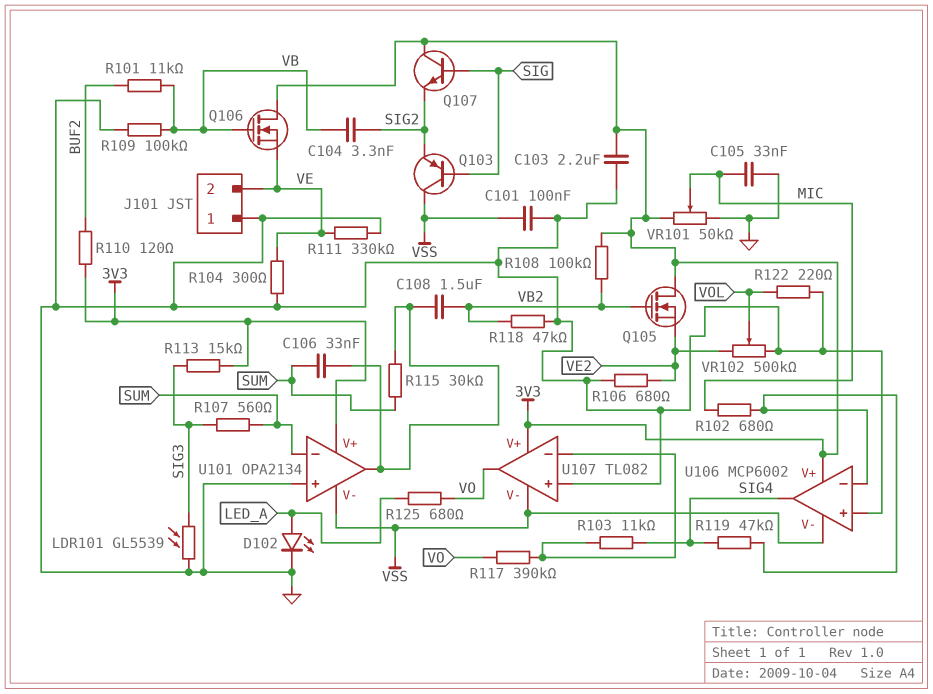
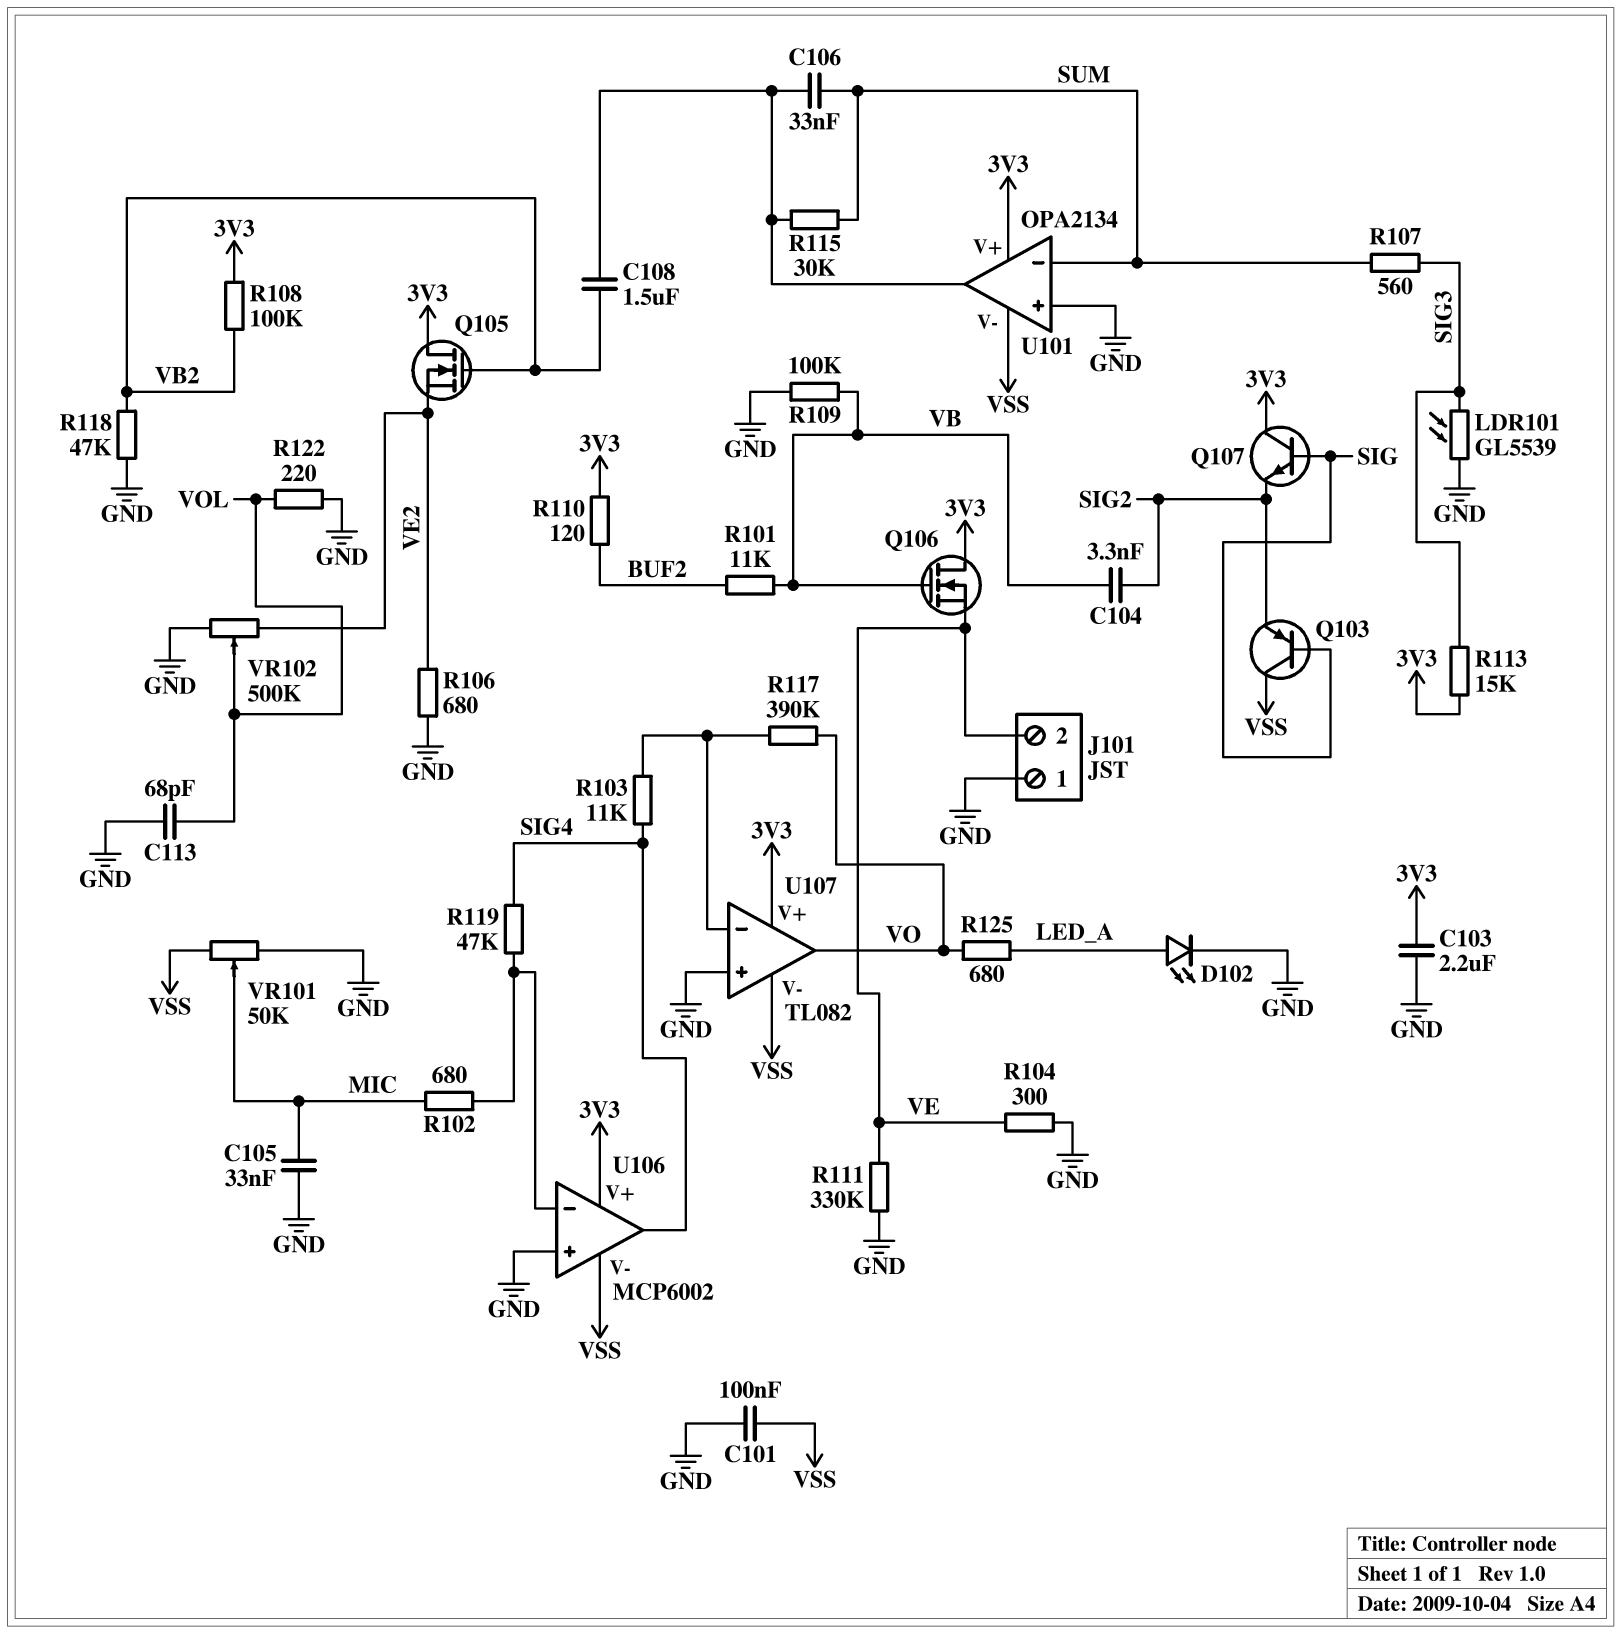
C113: none -> 68pF (GND, VOL)
VR101: 50k (3V3, GND, wiper MIC) -> 50k (GND, VSS, wiper MIC)

